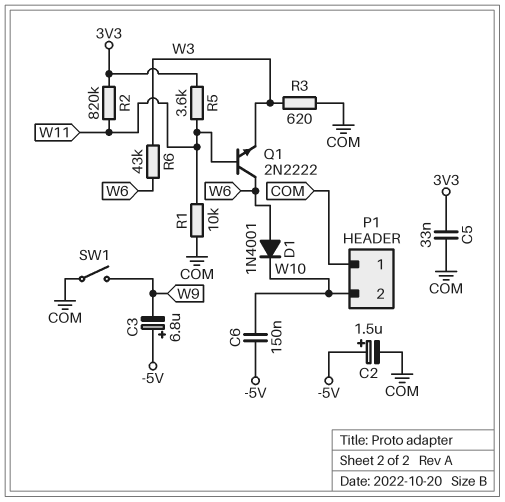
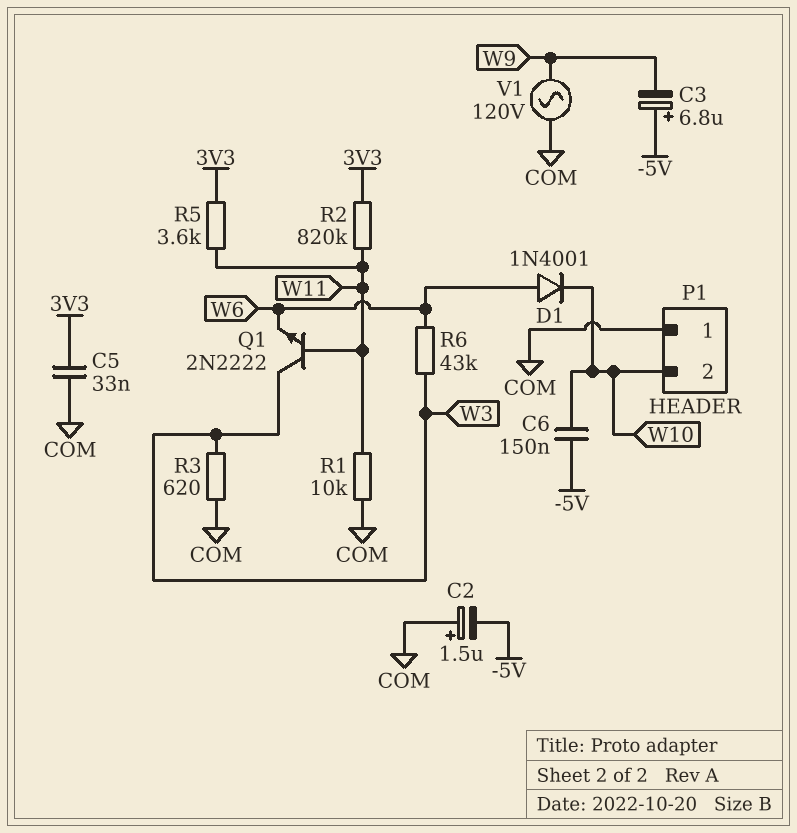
C2: 1.5uF (plus -5V, minus COM) -> 1.5uF (plus COM, minus -5V)
Q1: NPN 2N2222 (B W11, C W6, E W3) -> NPN 2N2222 (B W11, C W3, E W6)
SW1: switch (COM, W9) -> none
V1: none -> AC 120V (COM, W9)

